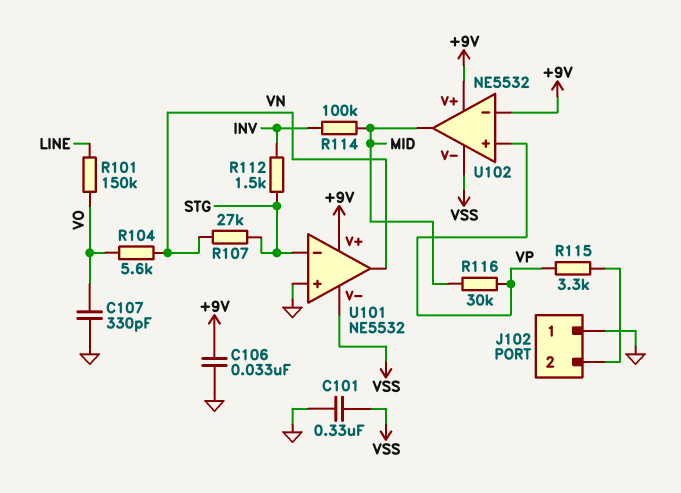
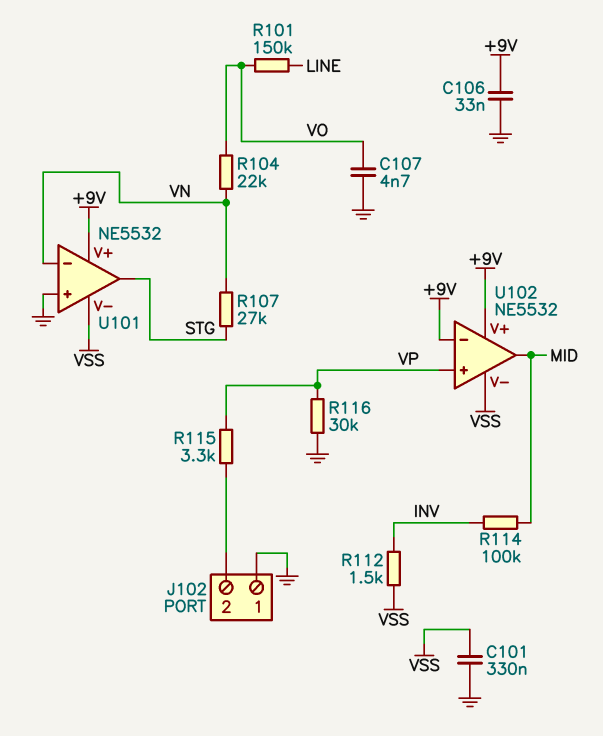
C107: 330pF (GND, VO) -> 4.7nF (GND, VO)
R104: 5.6k (VN, VO) -> 22k (VN, VO)
R112: 1.5k (INV, STG) -> 1.5k (INV, VSS)
R116: 30k (MID, VP) -> 30k (GND, VP)
U101 pin in-: STG -> VN
U101 pin out: VN -> STG

